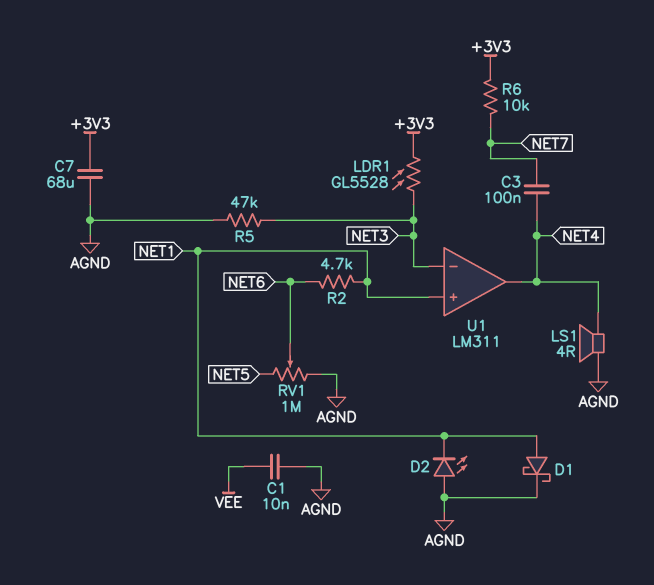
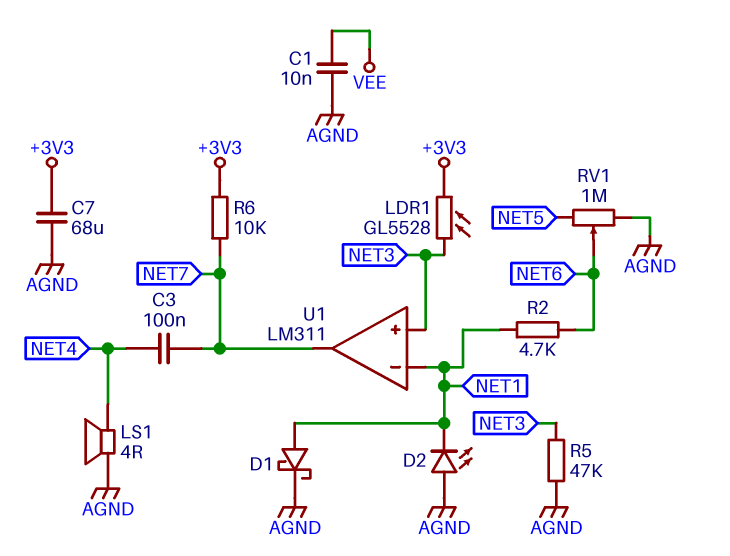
U1 pin in+: NET1 -> NET3
U1 pin in-: NET3 -> NET1
U1 pin out: NET4 -> NET7

